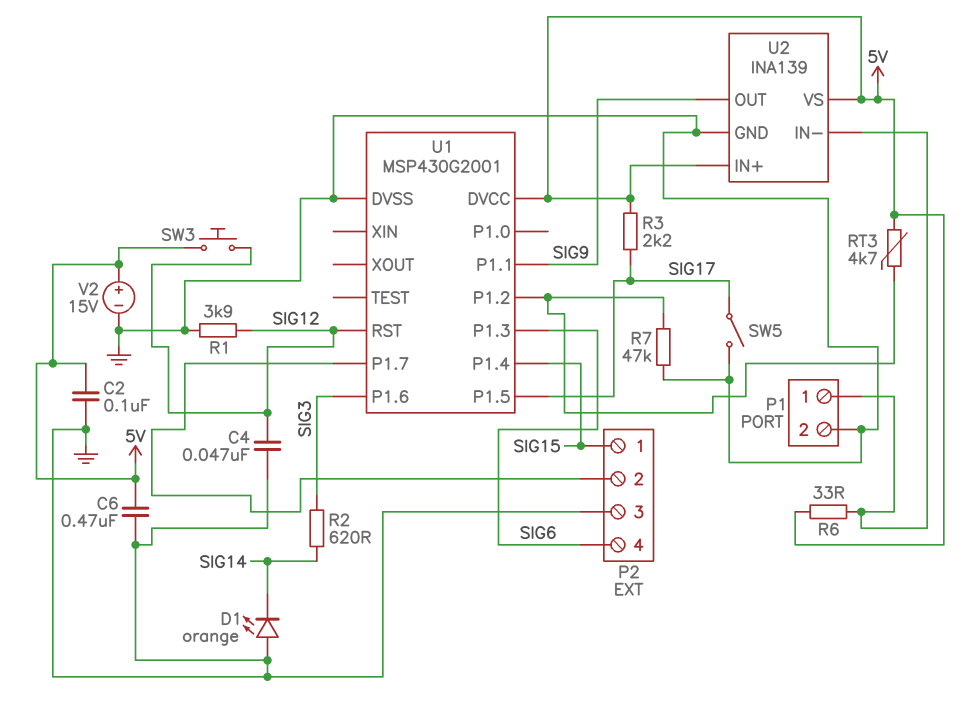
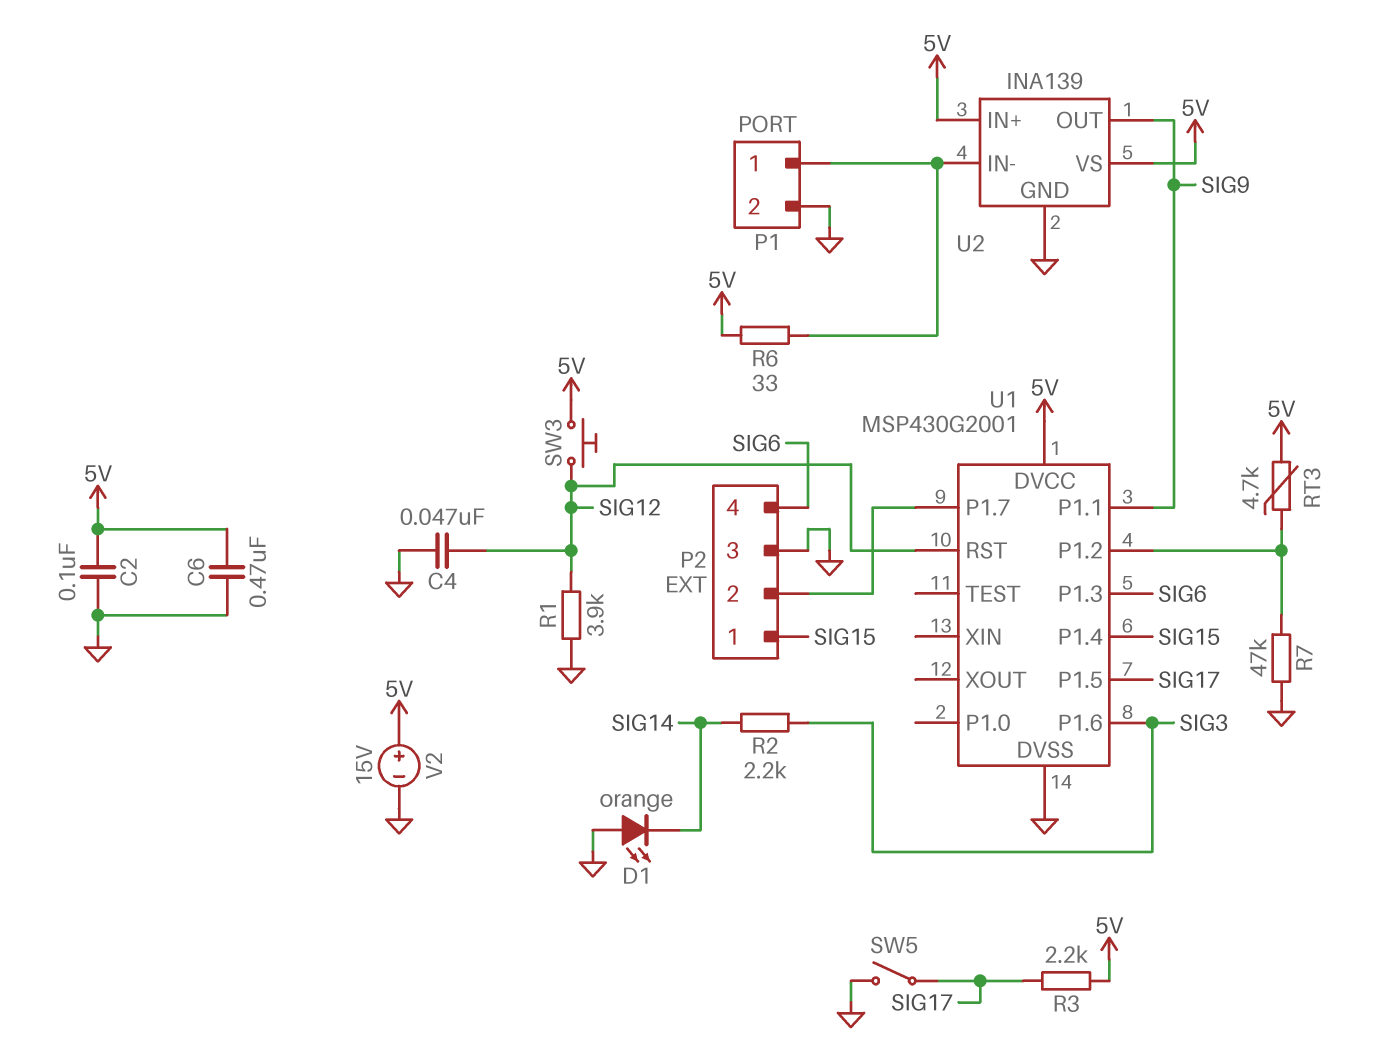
R2: 620 (SIG3, SIG14) -> 2.2k (SIG3, SIG14)

